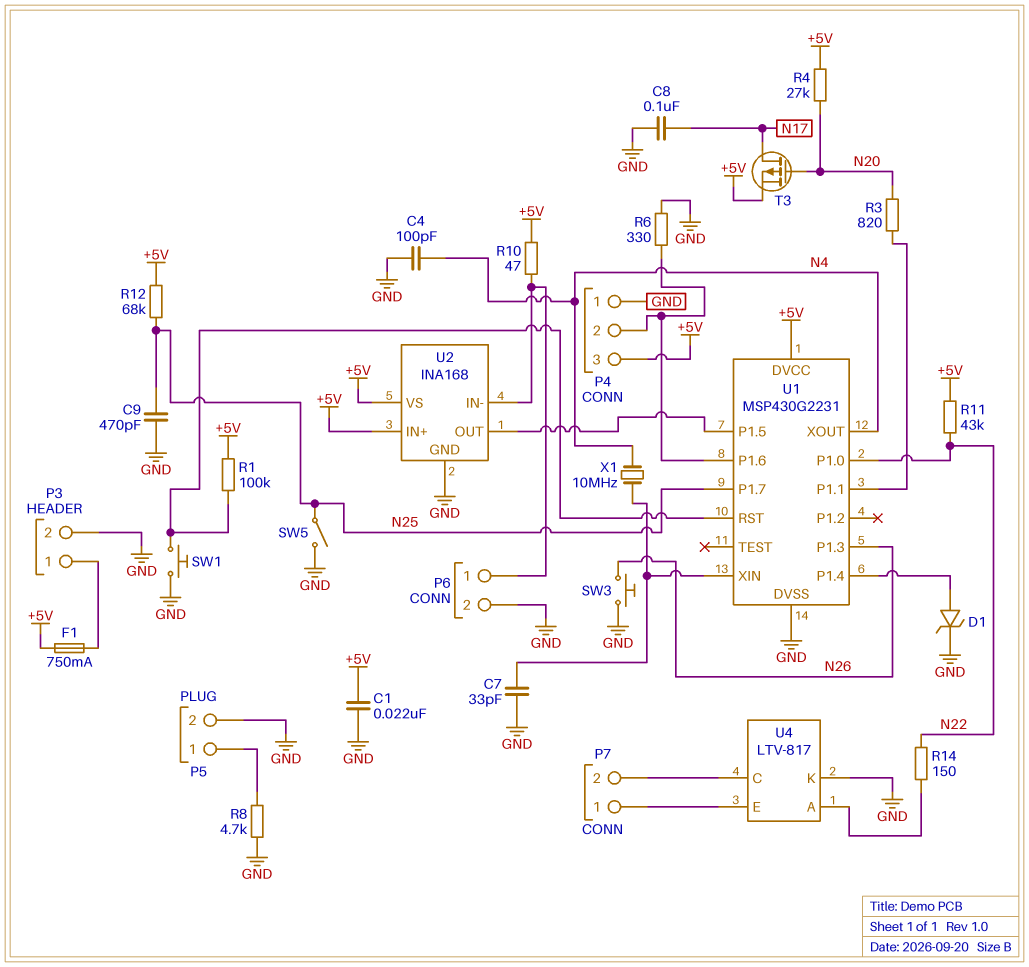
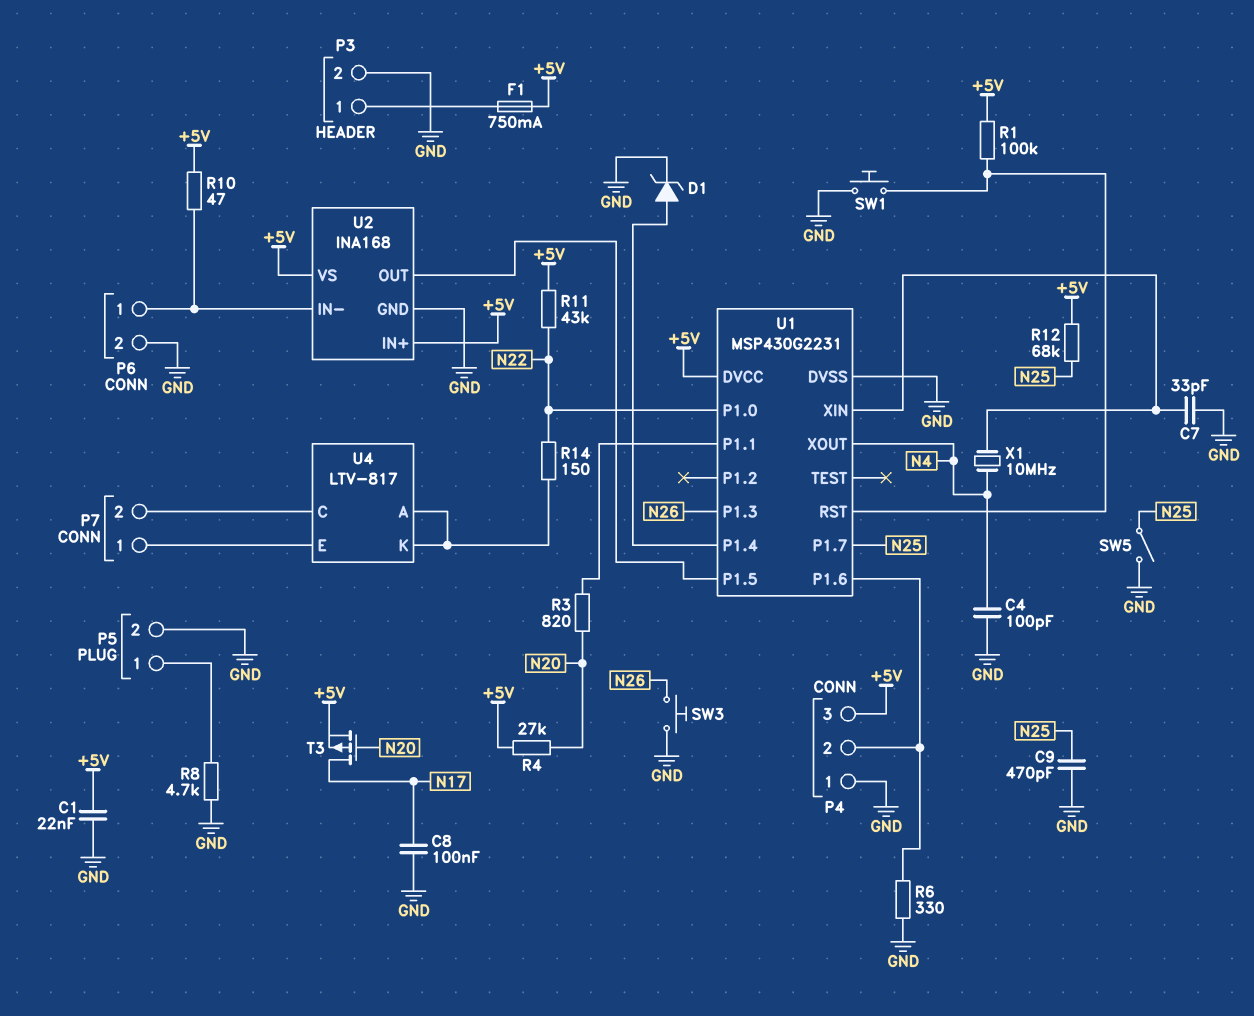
U4 pin K: GND -> U4/A

